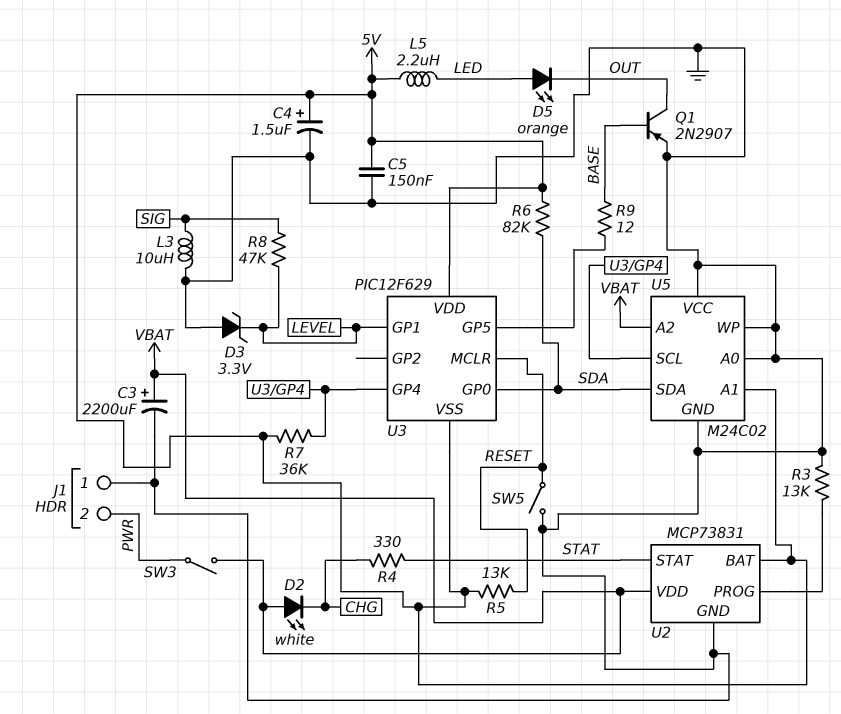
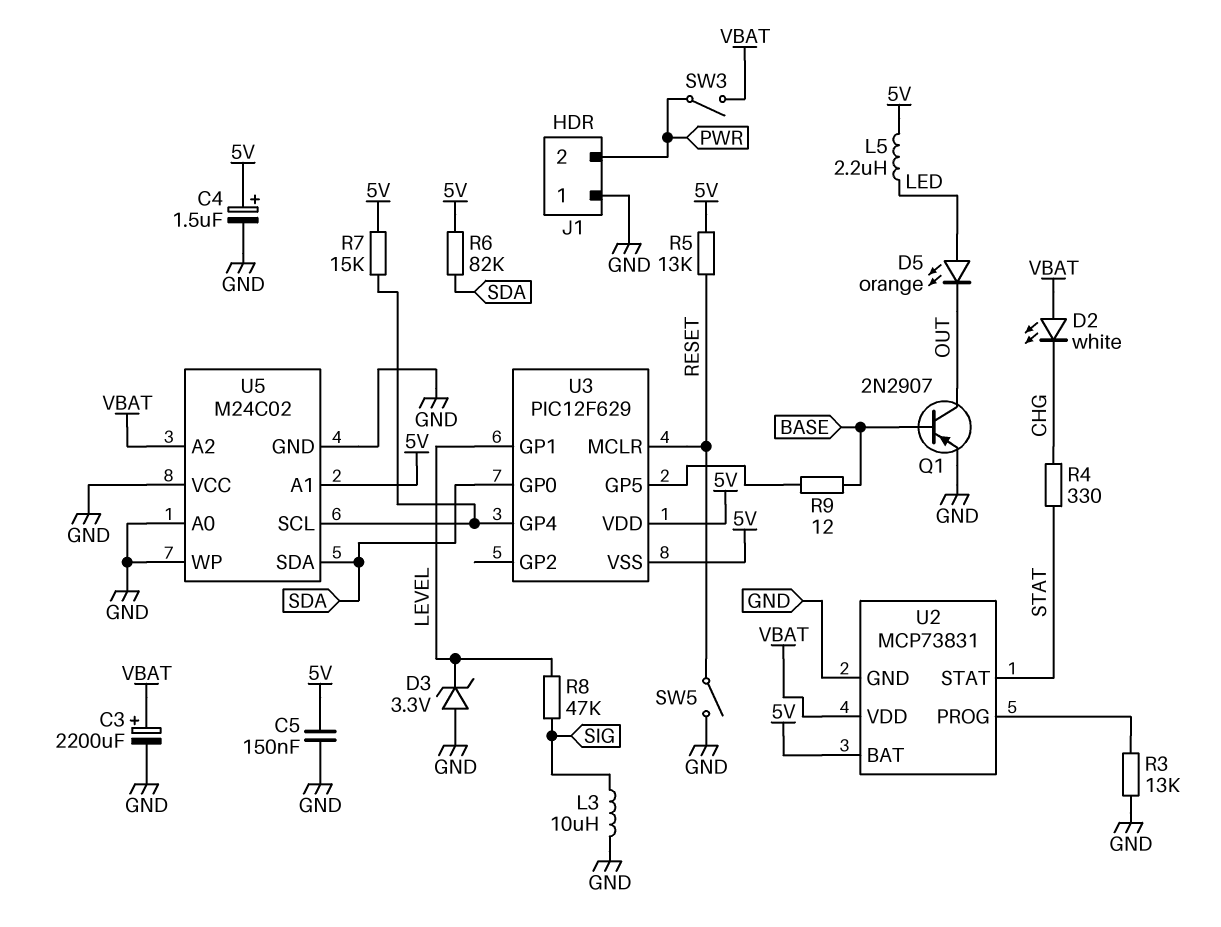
R7: 36k (5V, U3/GP4) -> 15k (5V, U3/GP4)

